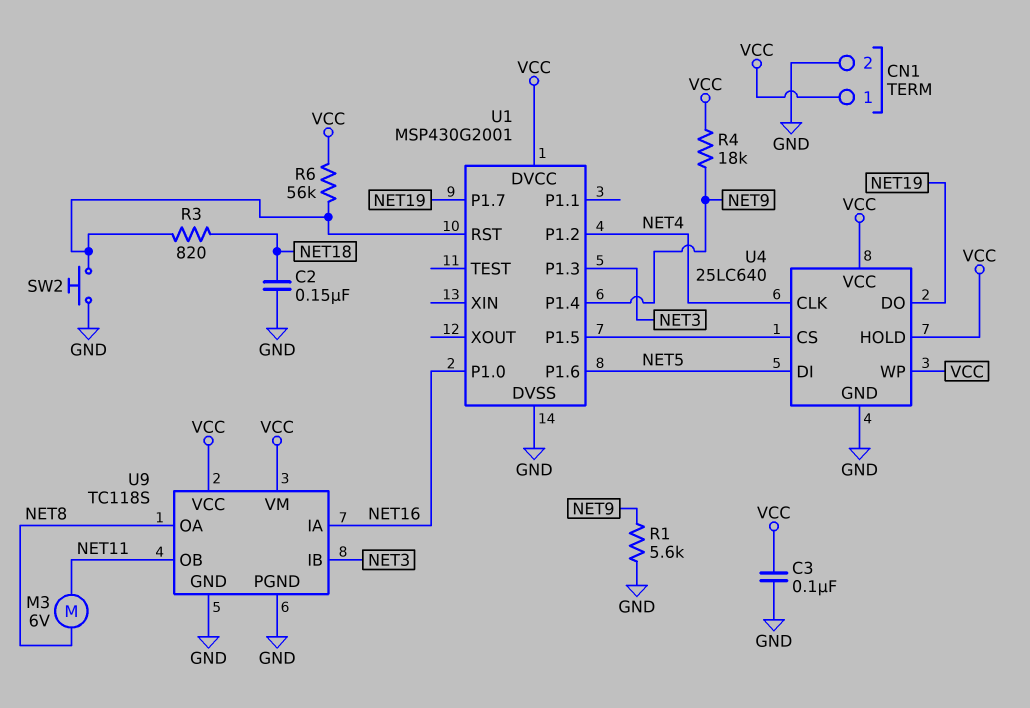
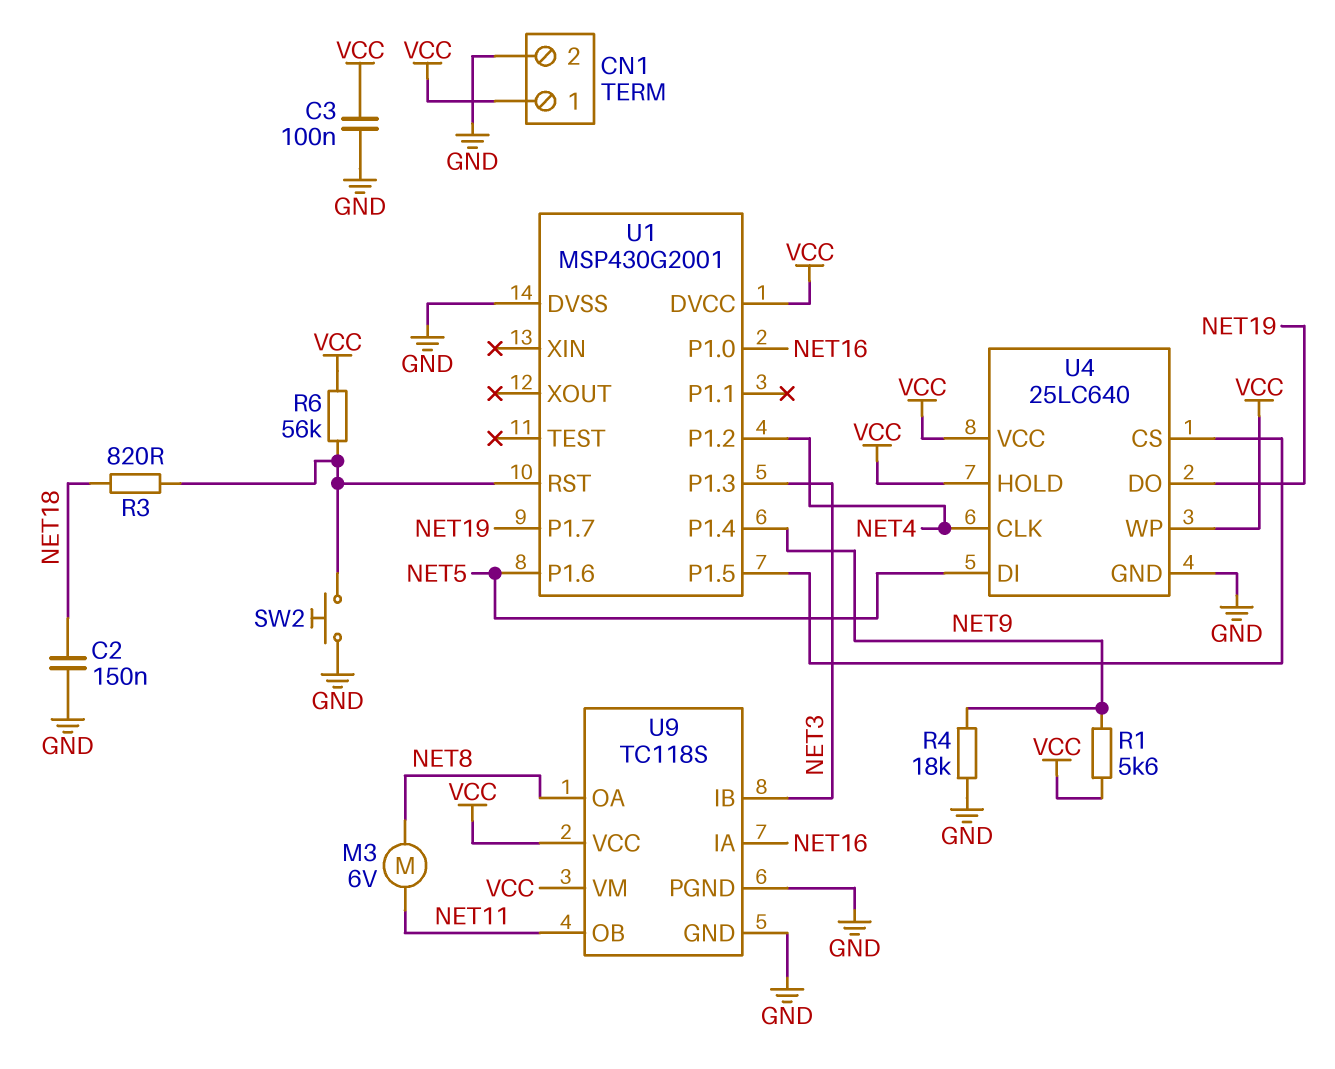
R1: 5.6k (GND, NET9) -> 5.6k (NET9, VCC)
R4: 18k (NET9, VCC) -> 18k (GND, NET9)

